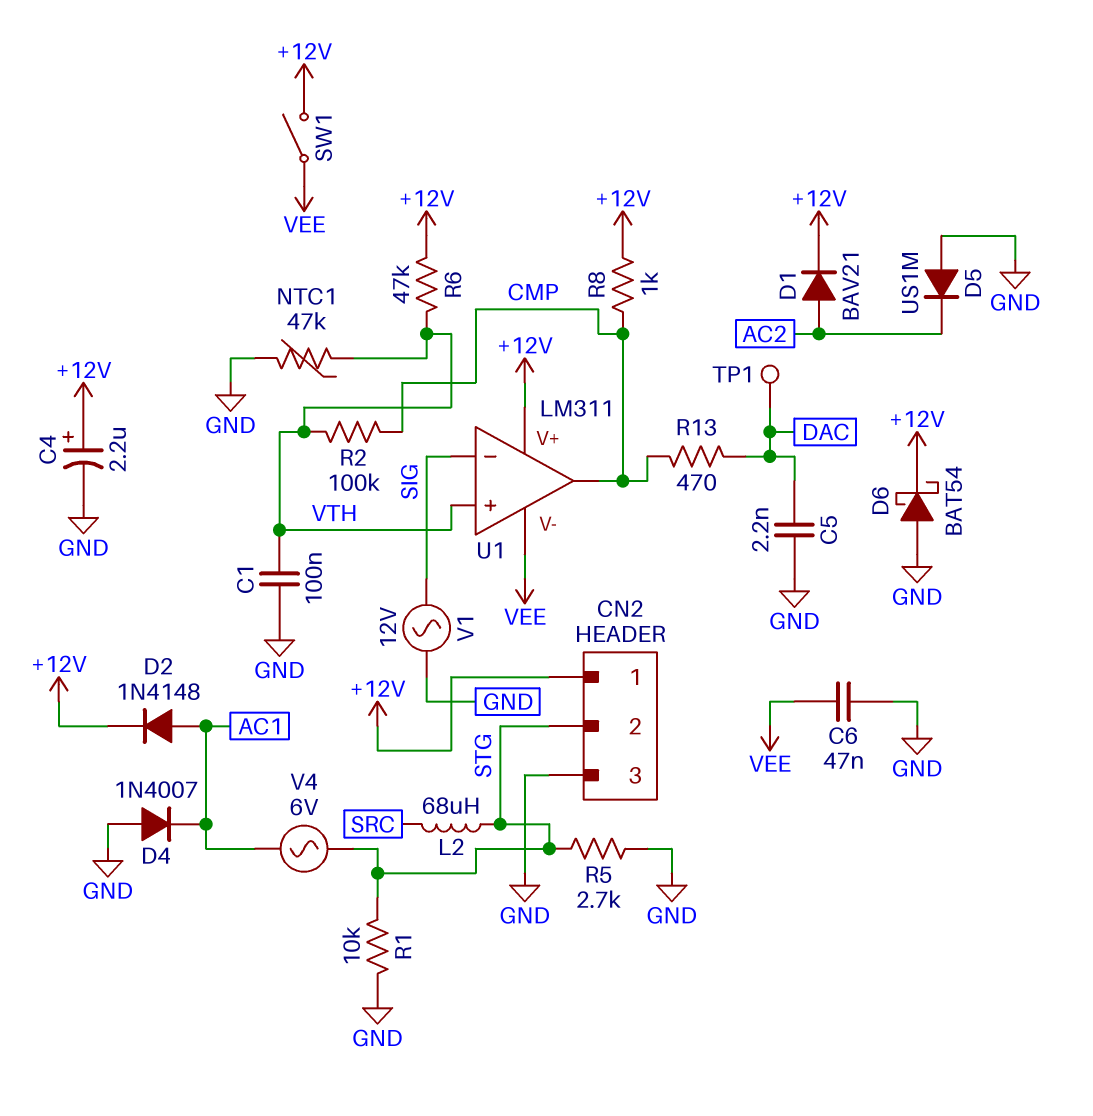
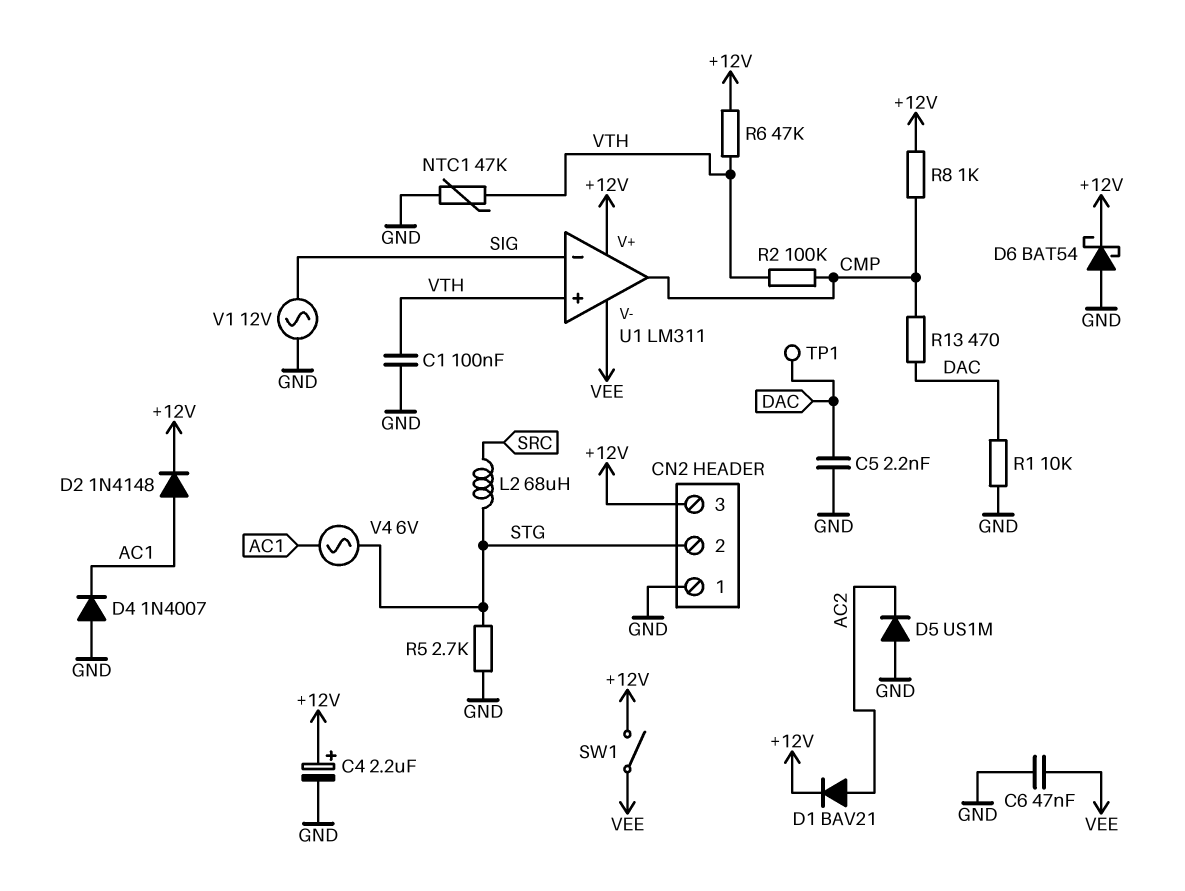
CN2 pin 1: +12V -> GND
CN2 pin 3: GND -> +12V
R1: 10k (GND, STG) -> 10k (DAC, GND)

